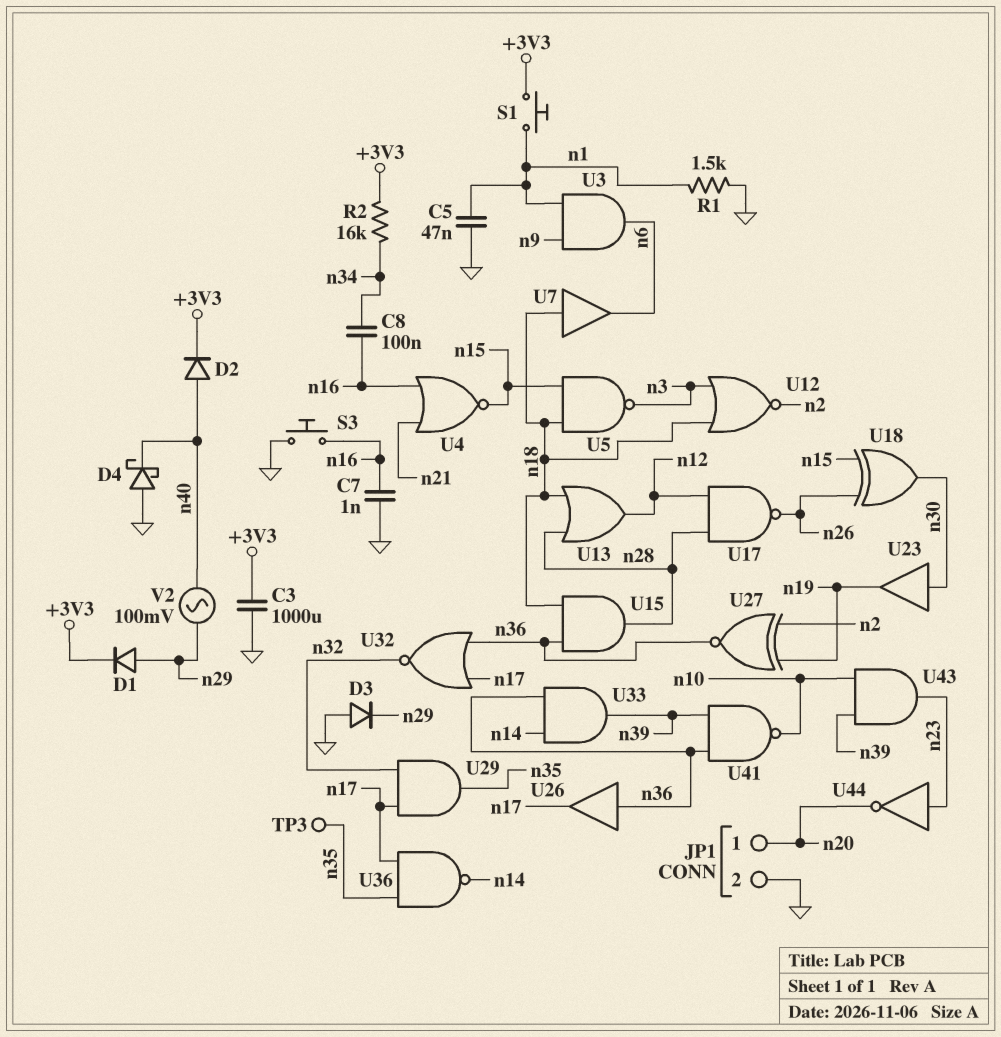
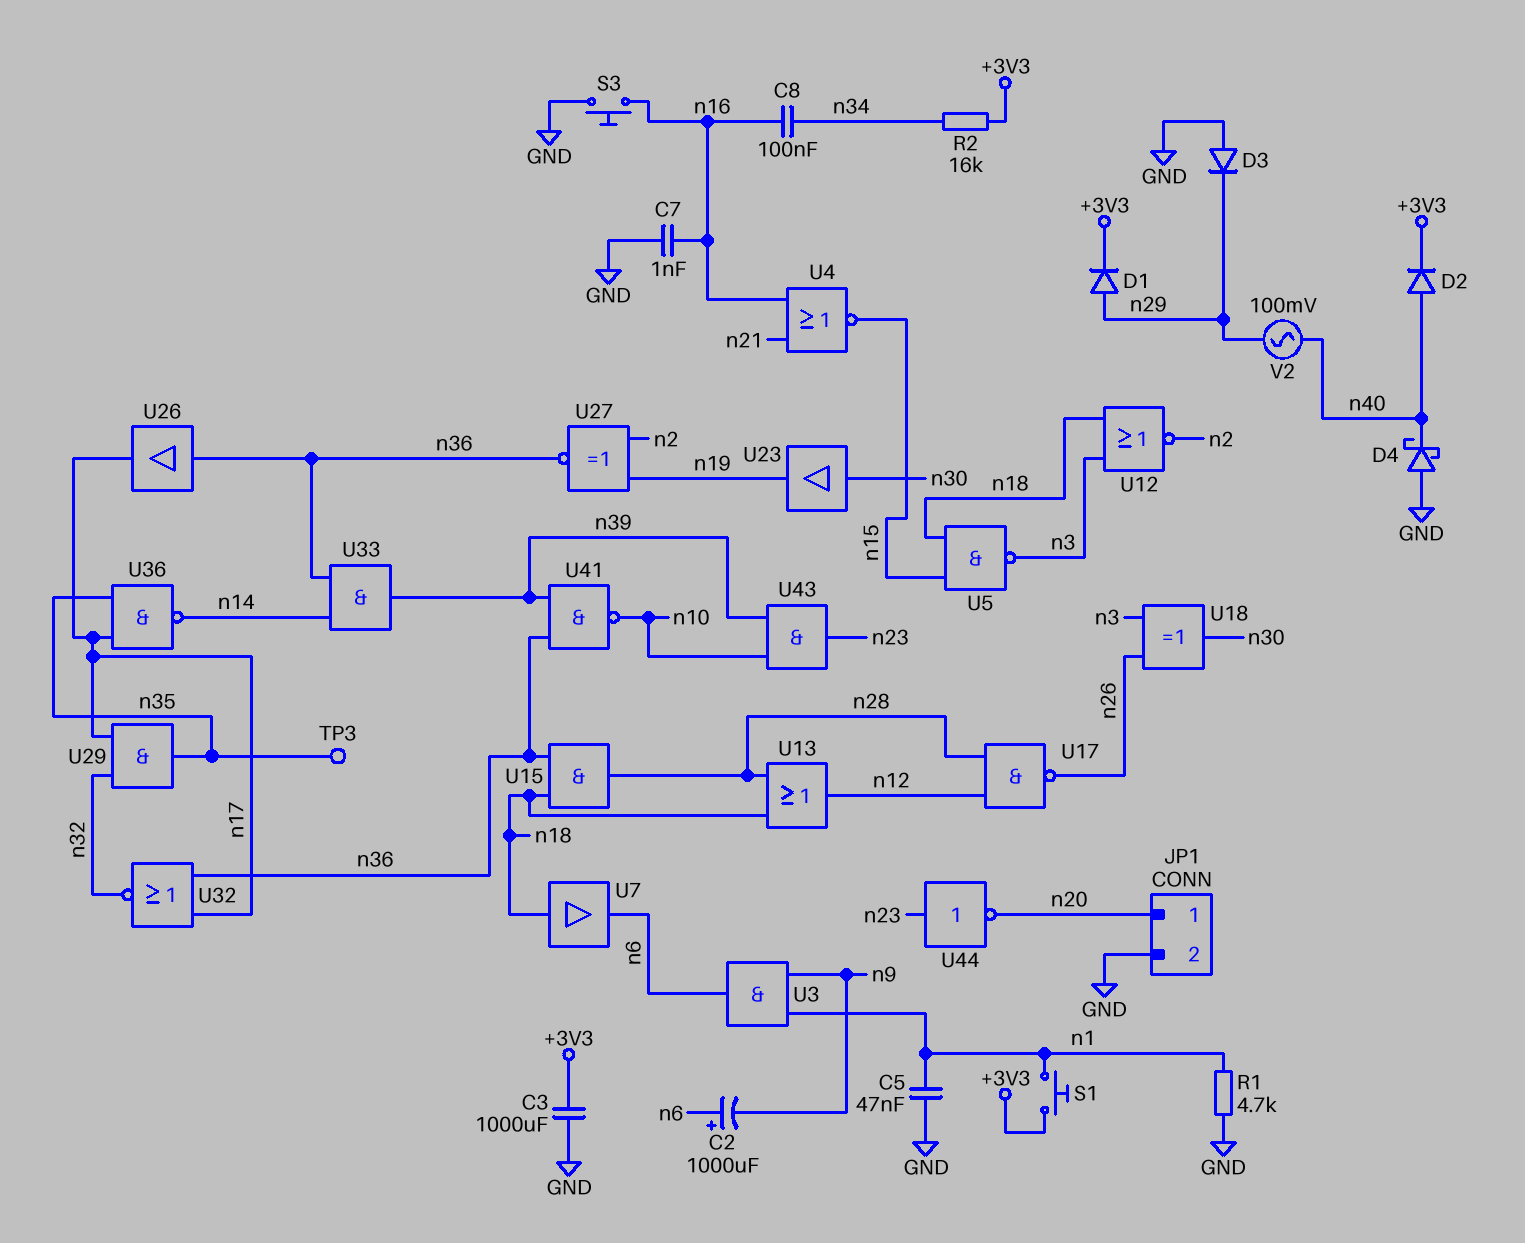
C2: none -> 1000uF (plus n6, minus n9)
R1: 1.5k (GND, n1) -> 4.7k (GND, n1)
U18: XOR (in n15, in n26, out n30) -> XOR (in n3, in n26, out n30)

